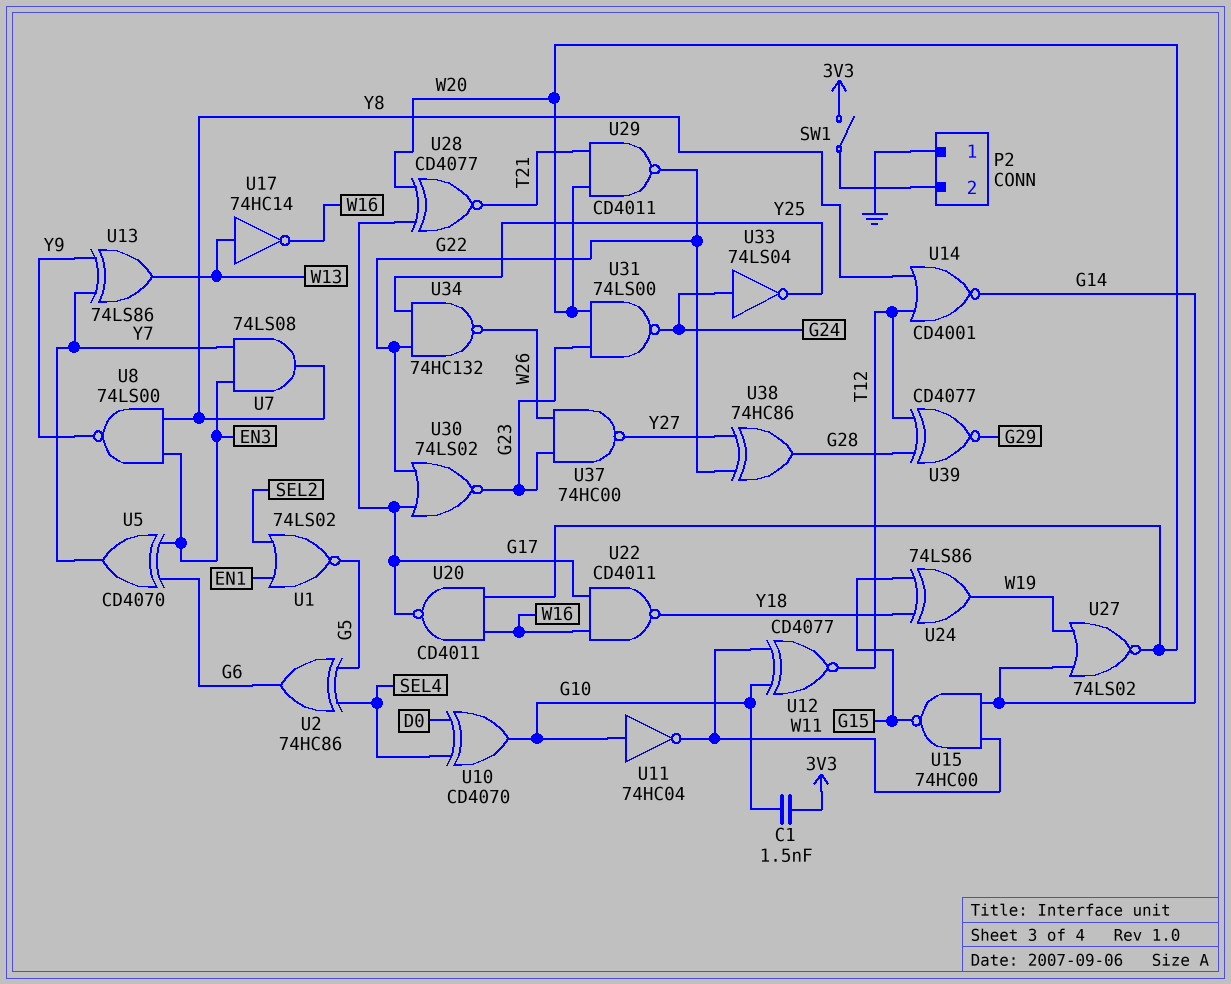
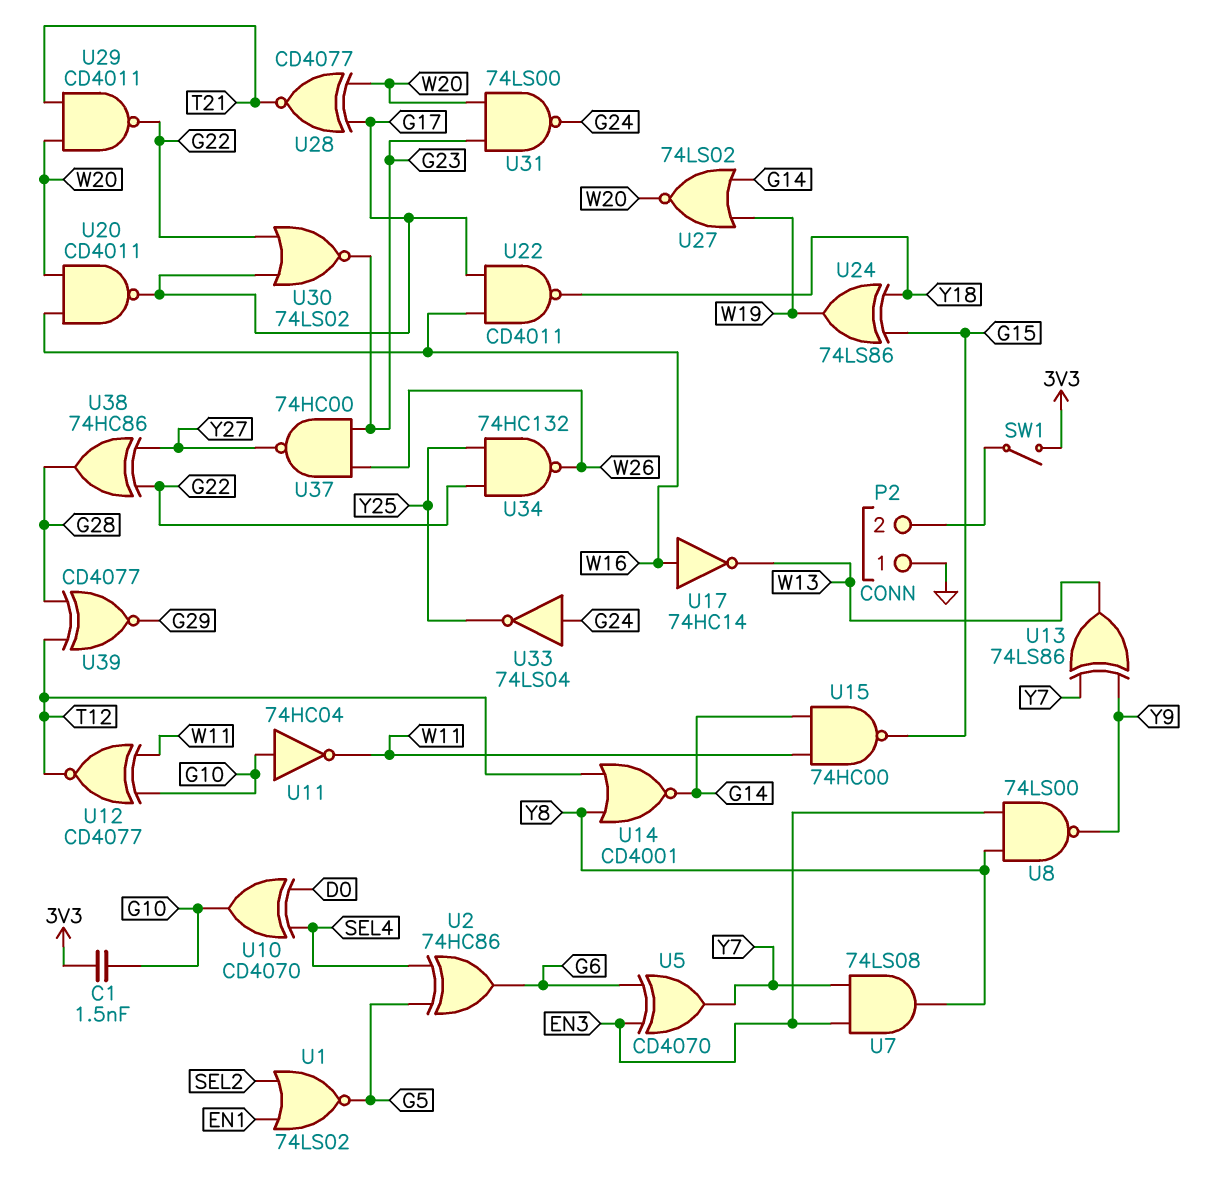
U17: NOT 74HC14 (in W13, out W16) -> NOT 74HC14 (in W16, out W13)

